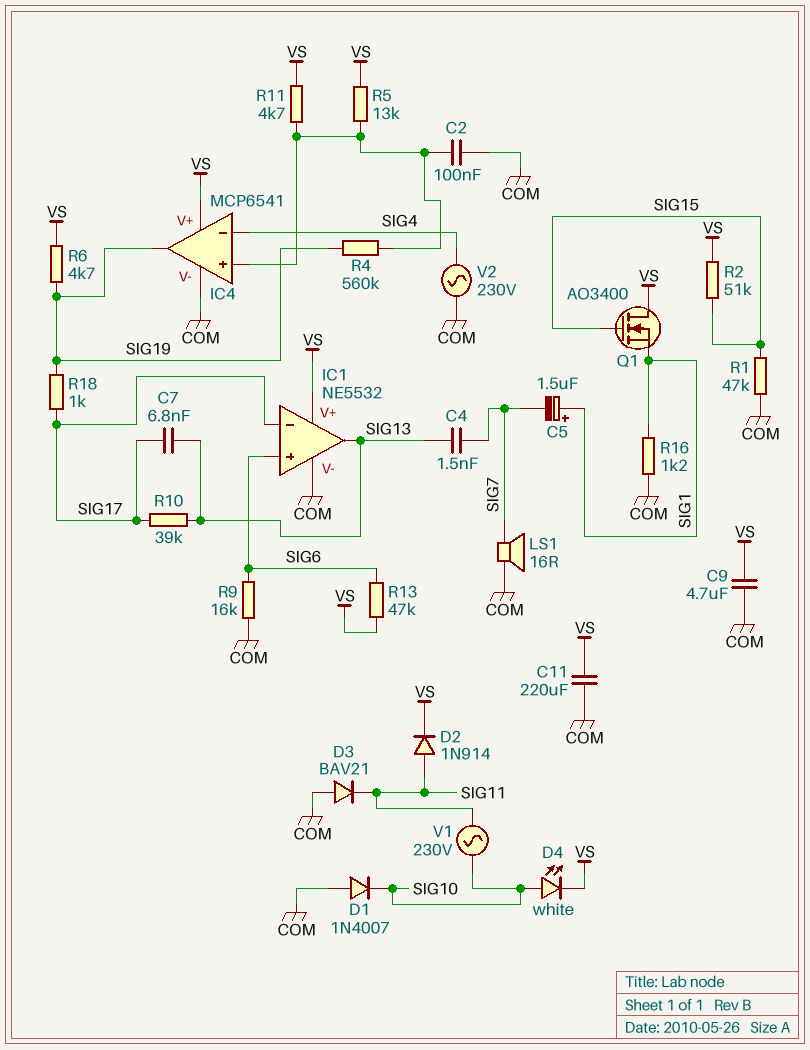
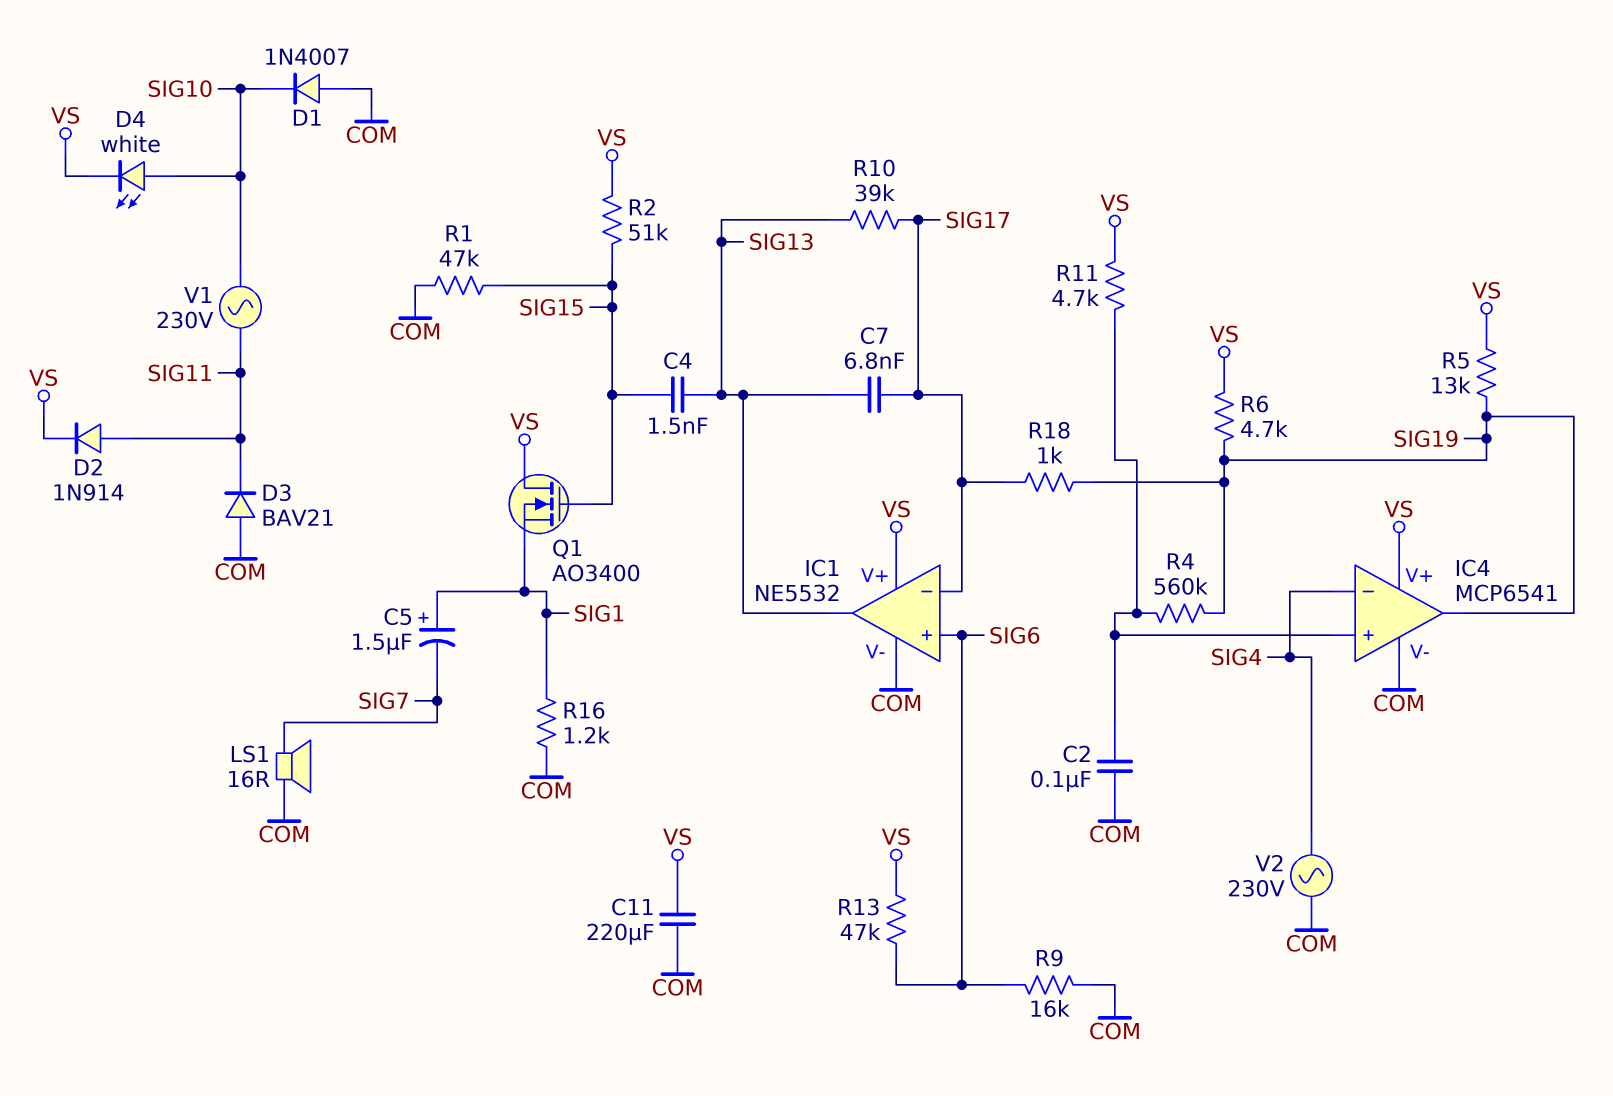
C4: 1.5nF (SIG7, SIG13) -> 1.5nF (SIG13, SIG15)
C9: 4.7uF (COM, VS) -> none
R5: 13k (IC4/in+, VS) -> 13k (SIG19, VS)

